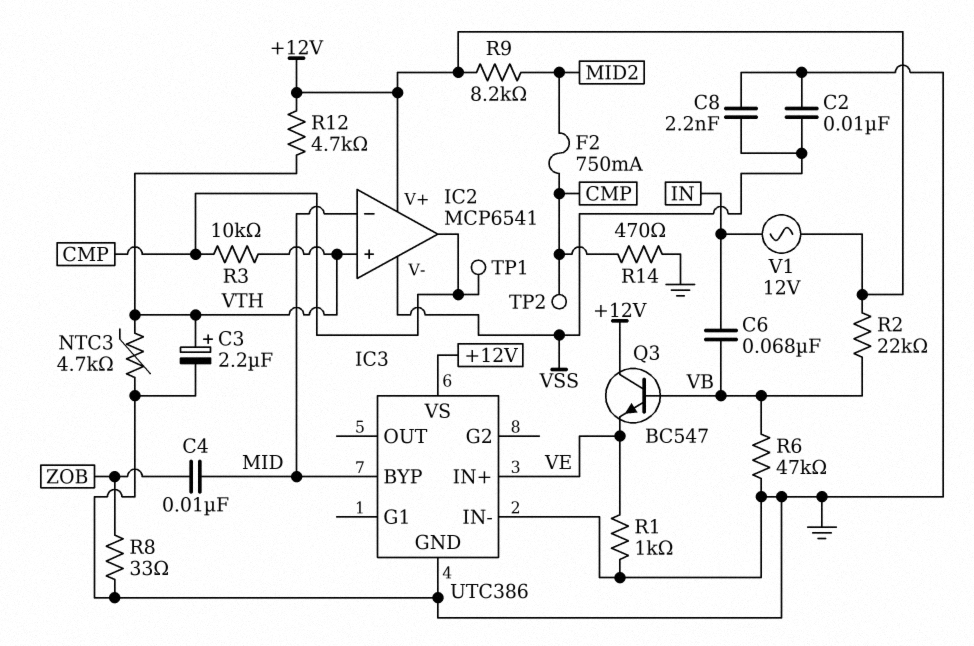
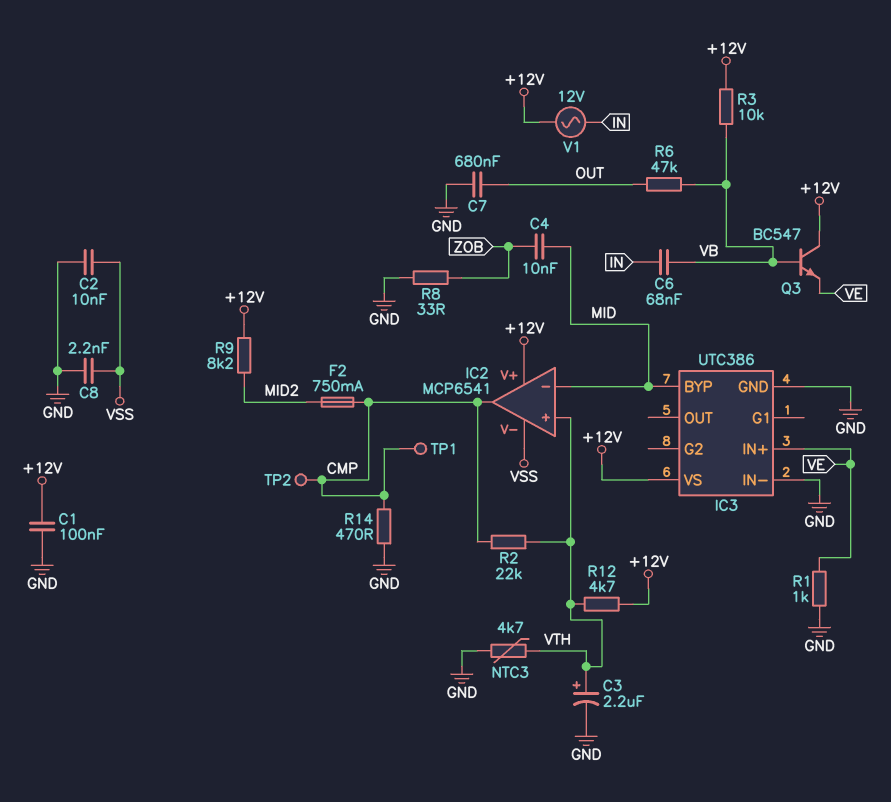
C1: none -> 100nF (+12V, GND)
C7: none -> 680nF (GND, OUT)
R2: 22k (+12V, VB) -> 22k (CMP, VTH)
R3: 10k (CMP, VTH) -> 10k (+12V, VB)
R6: 47k (GND, VB) -> 47k (OUT, VB)

